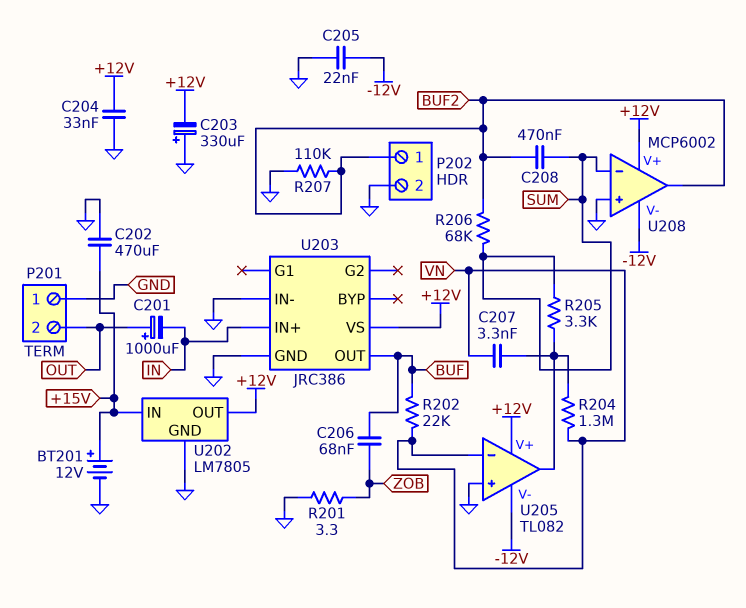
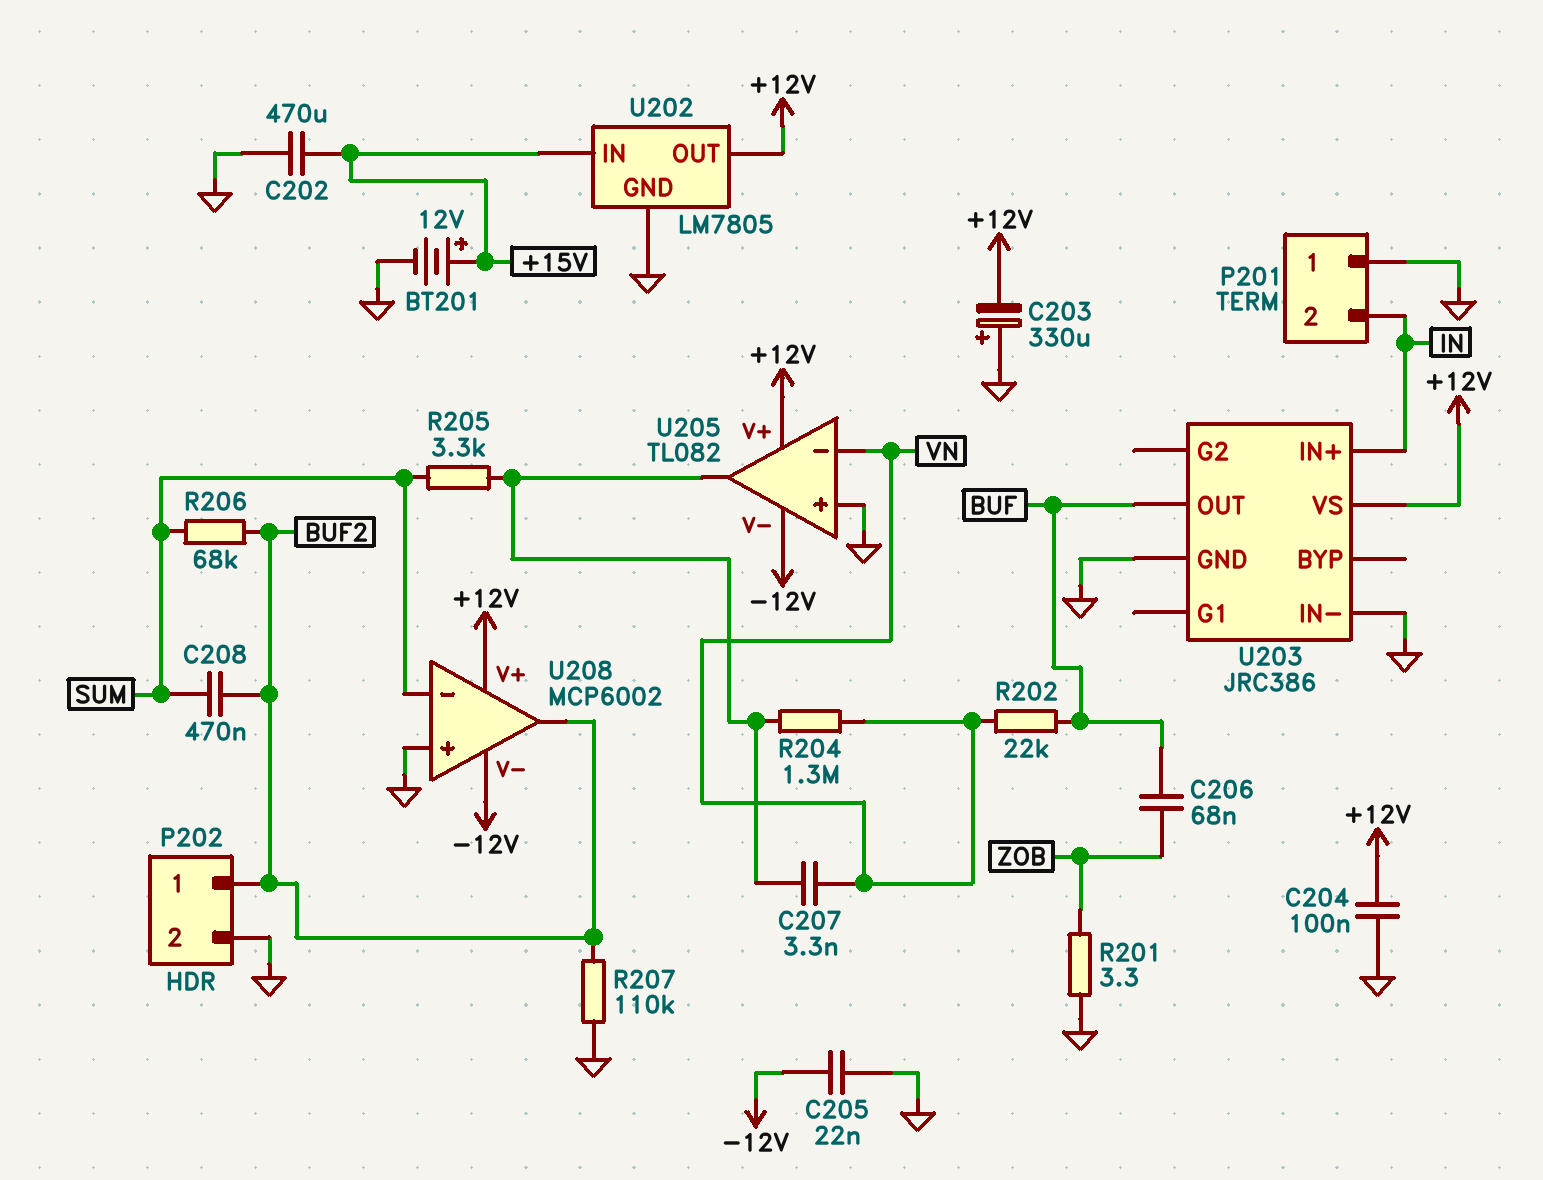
C201: 1000uF (plus OUT, minus IN) -> none
C204: 33nF (+12V, GND) -> 100nF (+12V, GND)
P201 pin 2: OUT -> IN

